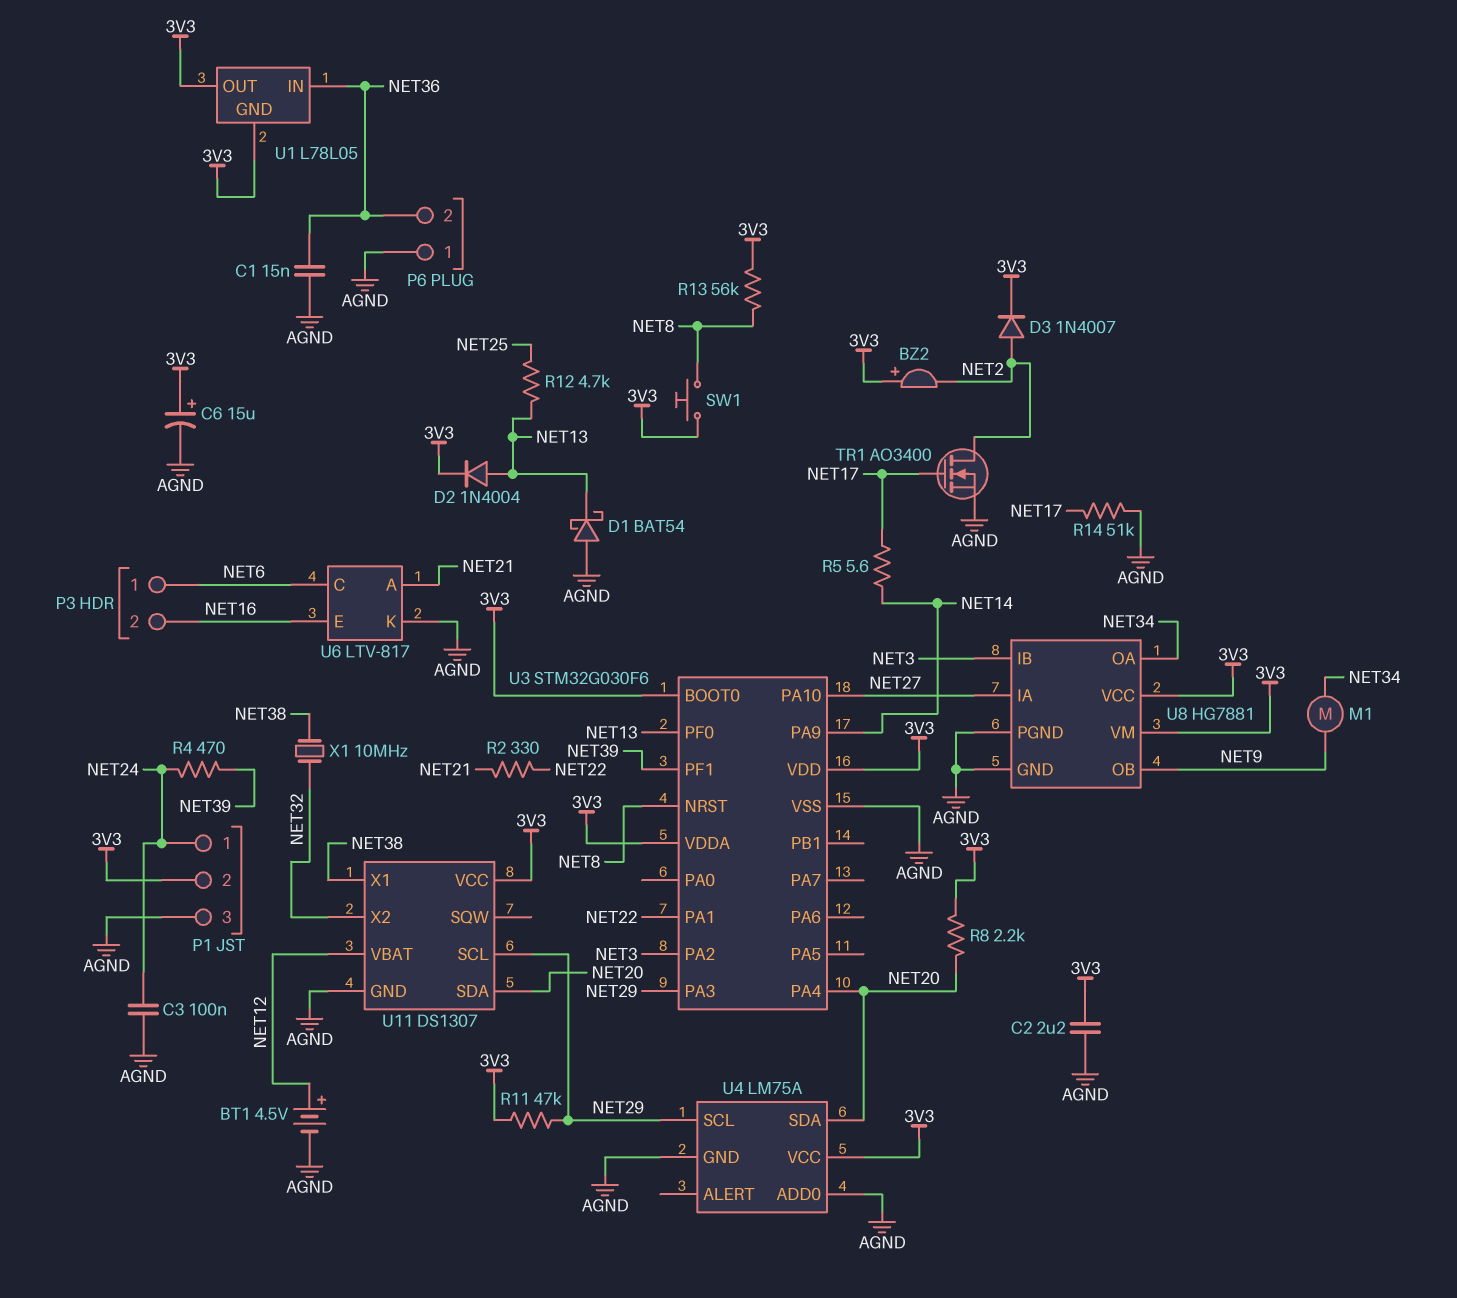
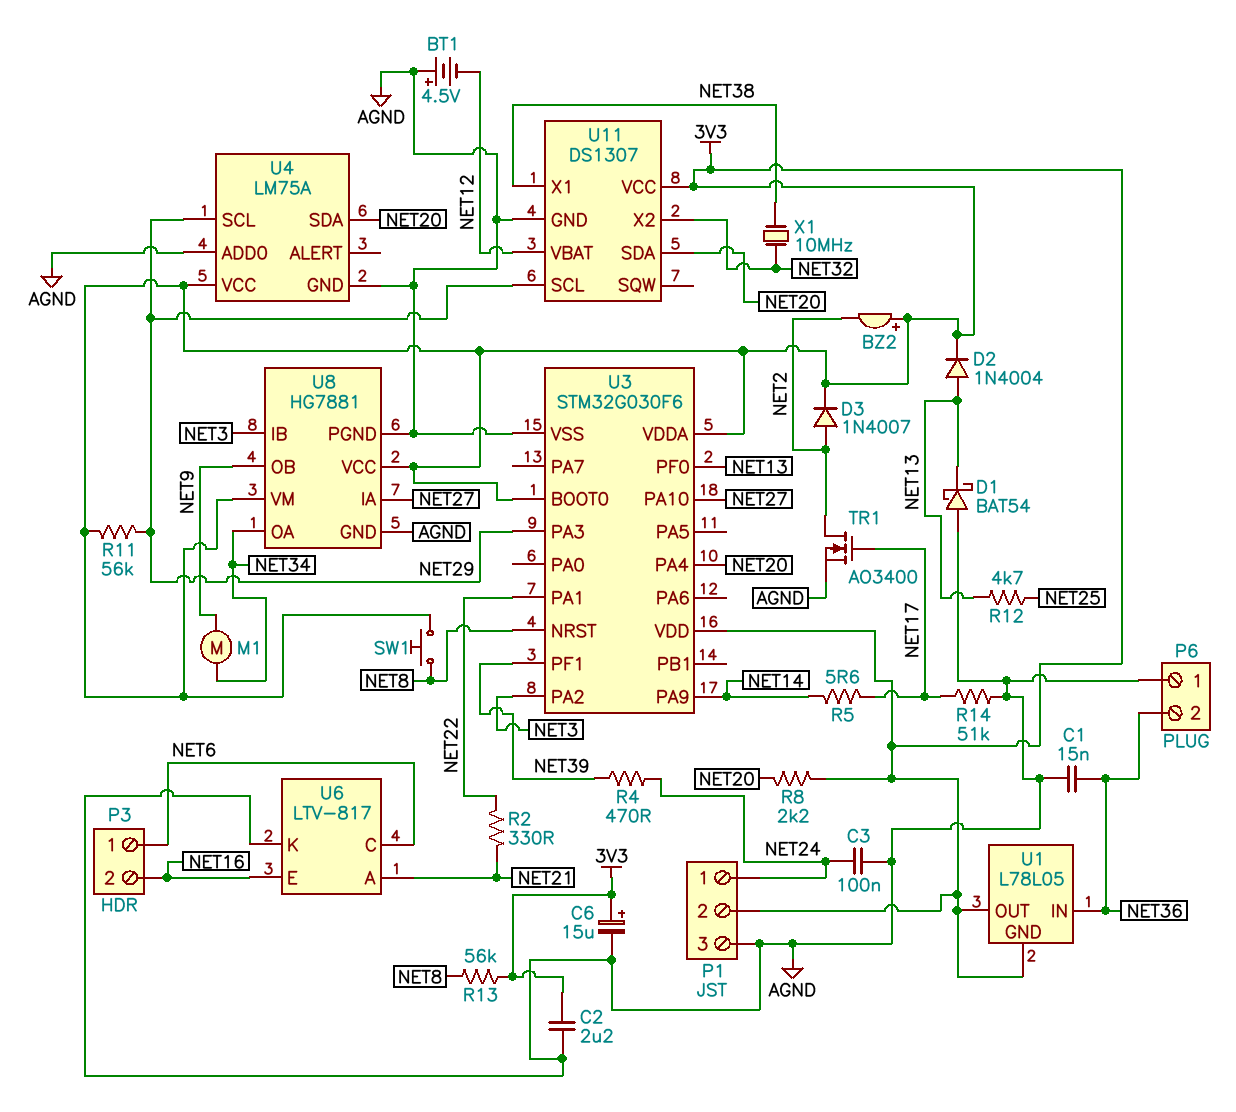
BT1: 4.5V (plus NET12, minus AGND) -> 4.5V (plus AGND, minus NET12)
R11: 47k (3V3, NET29) -> 56k (3V3, NET29)

